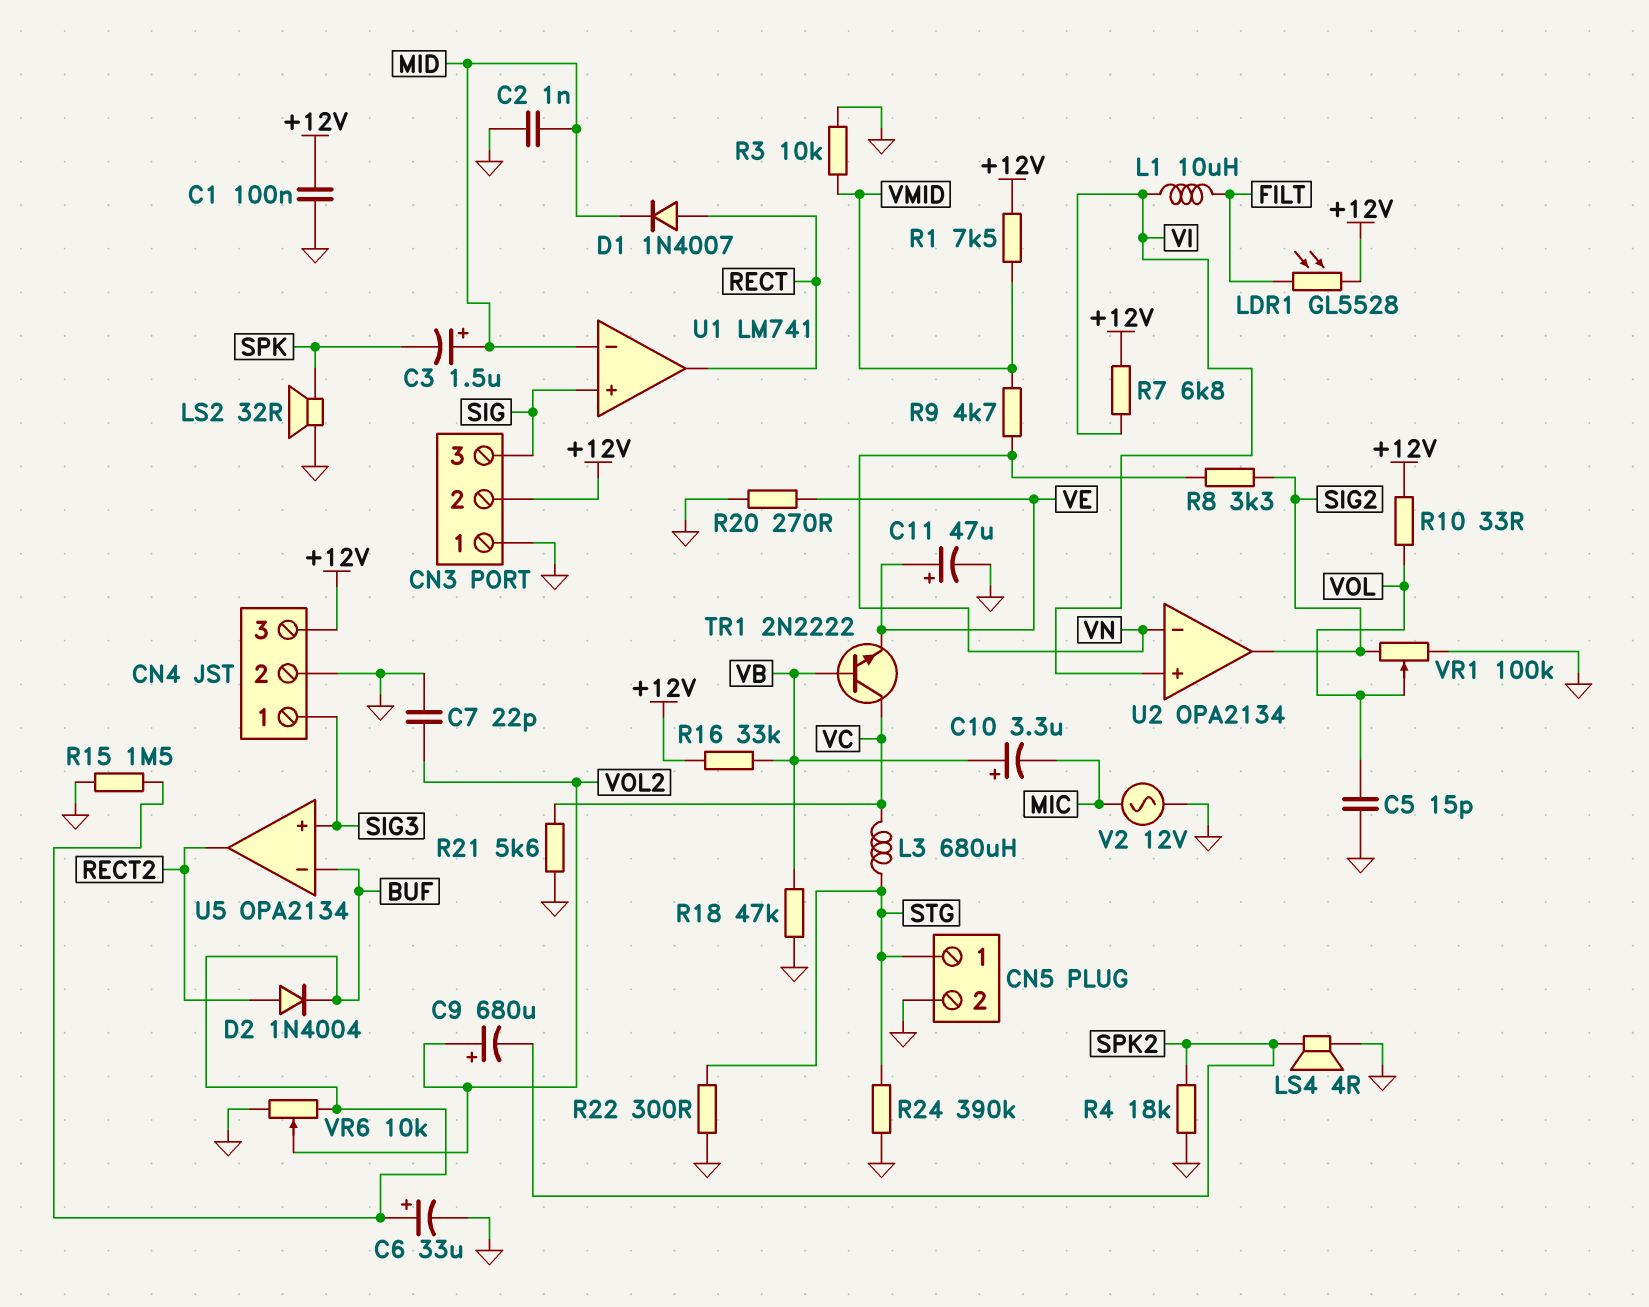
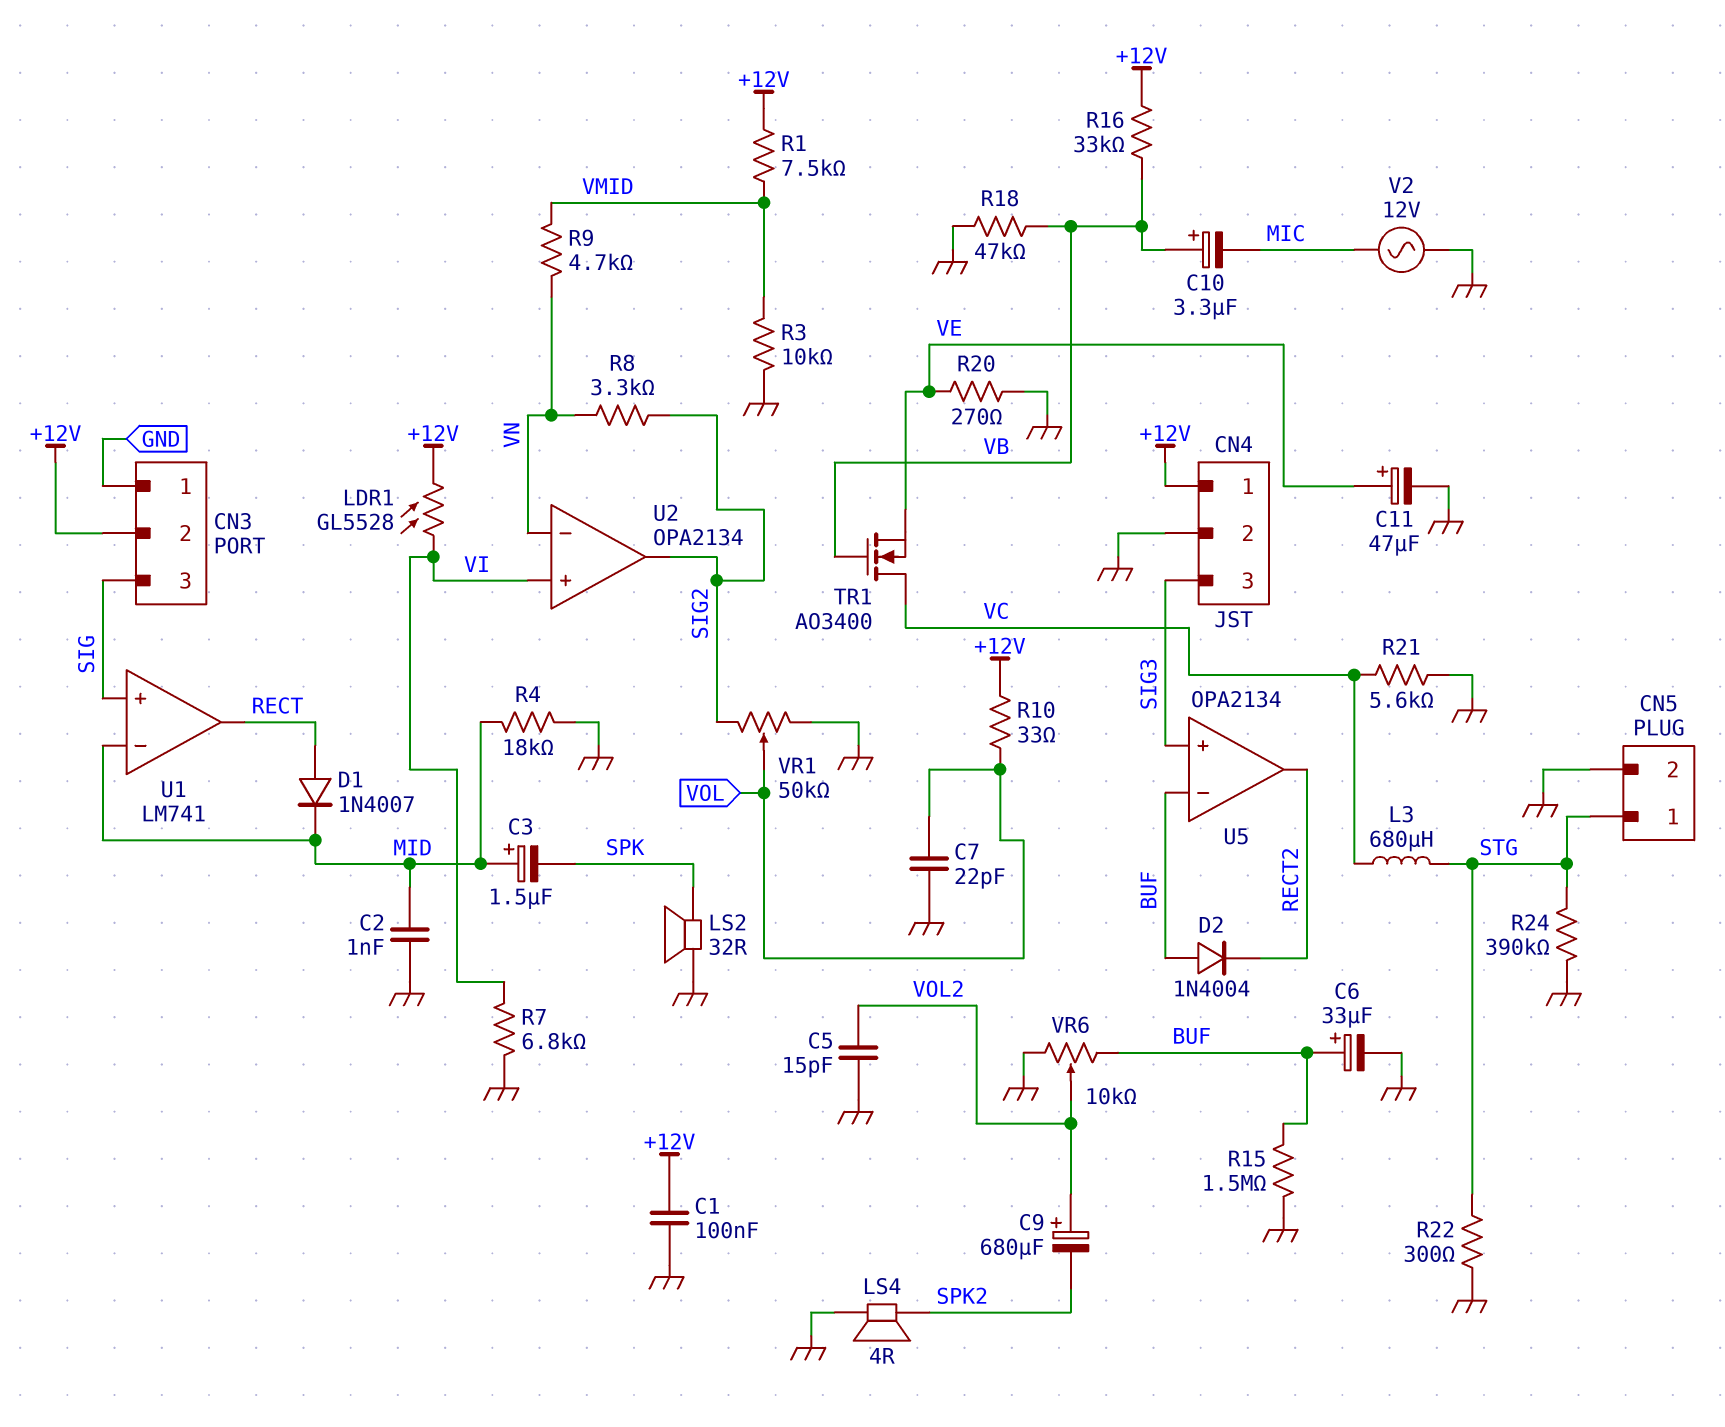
C5: 15pF (GND, VOL) -> 15pF (GND, VOL2)
C7: 22pF (GND, VOL2) -> 22pF (GND, VOL)
CN4 pin 1: SIG3 -> +12V
CN4 pin 3: +12V -> SIG3
D2: diode 1N4004 (A RECT2, K BUF) -> diode 1N4004 (A BUF, K RECT2)
L1: 10uH (FILT, VI) -> none
LDR1: GL5528 (+12V, FILT) -> GL5528 (+12V, VI)
R4: 18k (GND, SPK2) -> 18k (GND, MID)
R7: 6.8k (+12V, VI) -> 6.8k (GND, VI)
TR1: NPN 2N2222 (B VB, C VC, E VE) -> NMOS AO3400 (G VB, D VC, S VE)
VR1: 100k (GND, SIG2, wiper VOL) -> 50k (GND, SIG2, wiper VOL)

